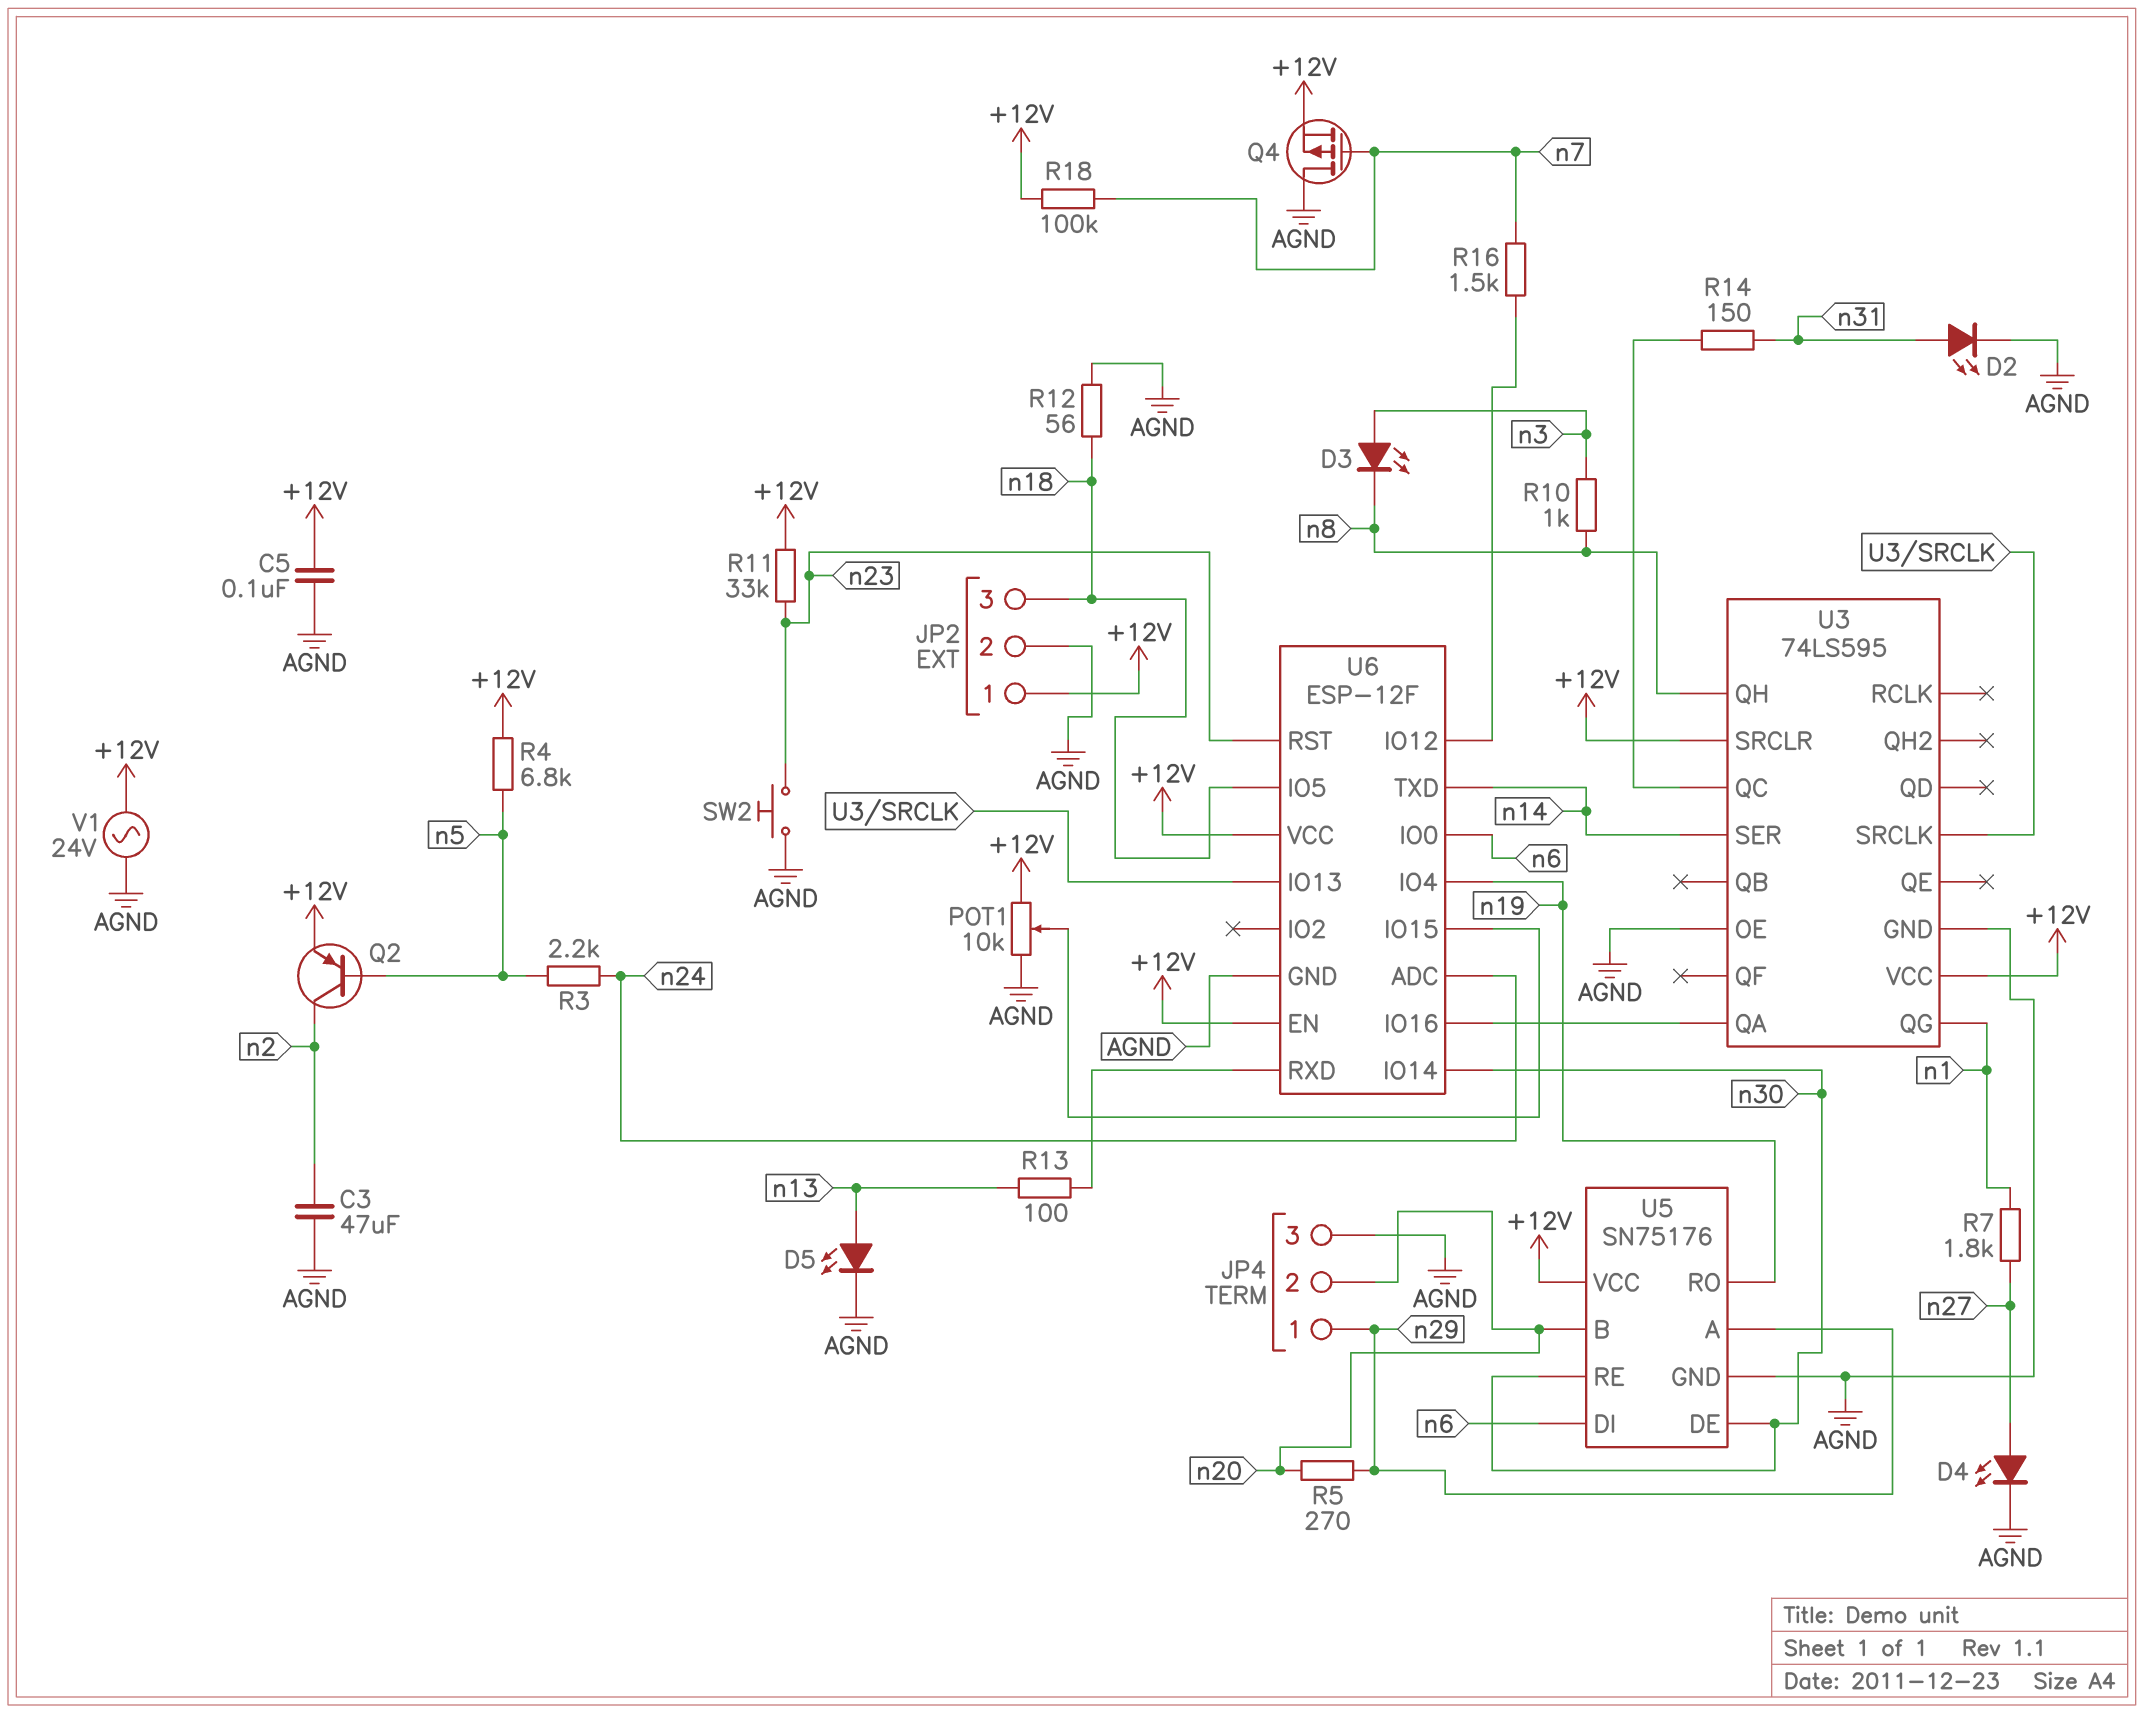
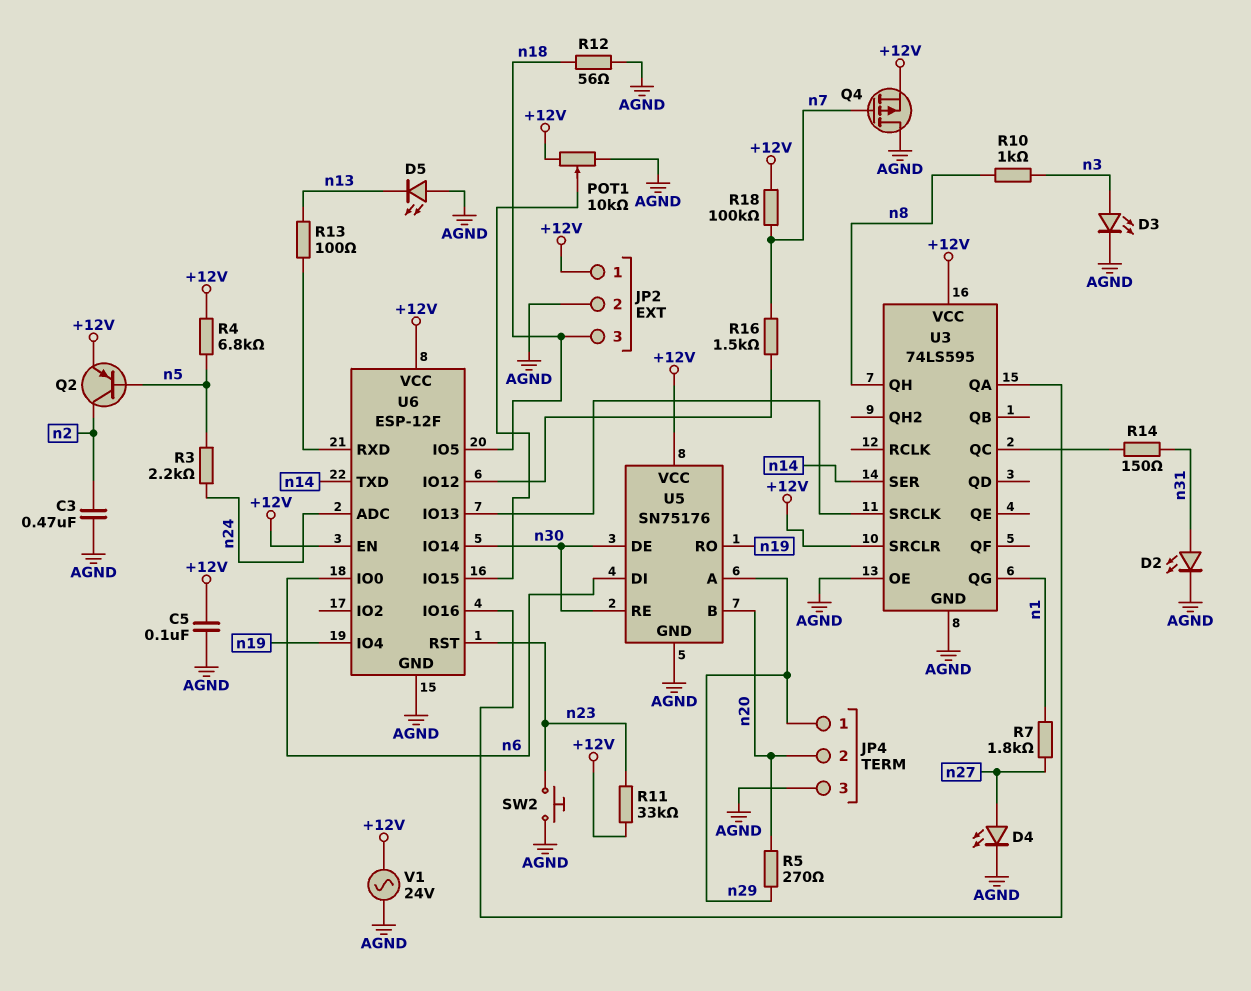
C3: 47uF (AGND, n2) -> 470nF (AGND, n2)
D3: LED (A n3, K n8) -> LED (A n3, K AGND)
D5: LED (A n13, K AGND) -> LED (A AGND, K n13)

